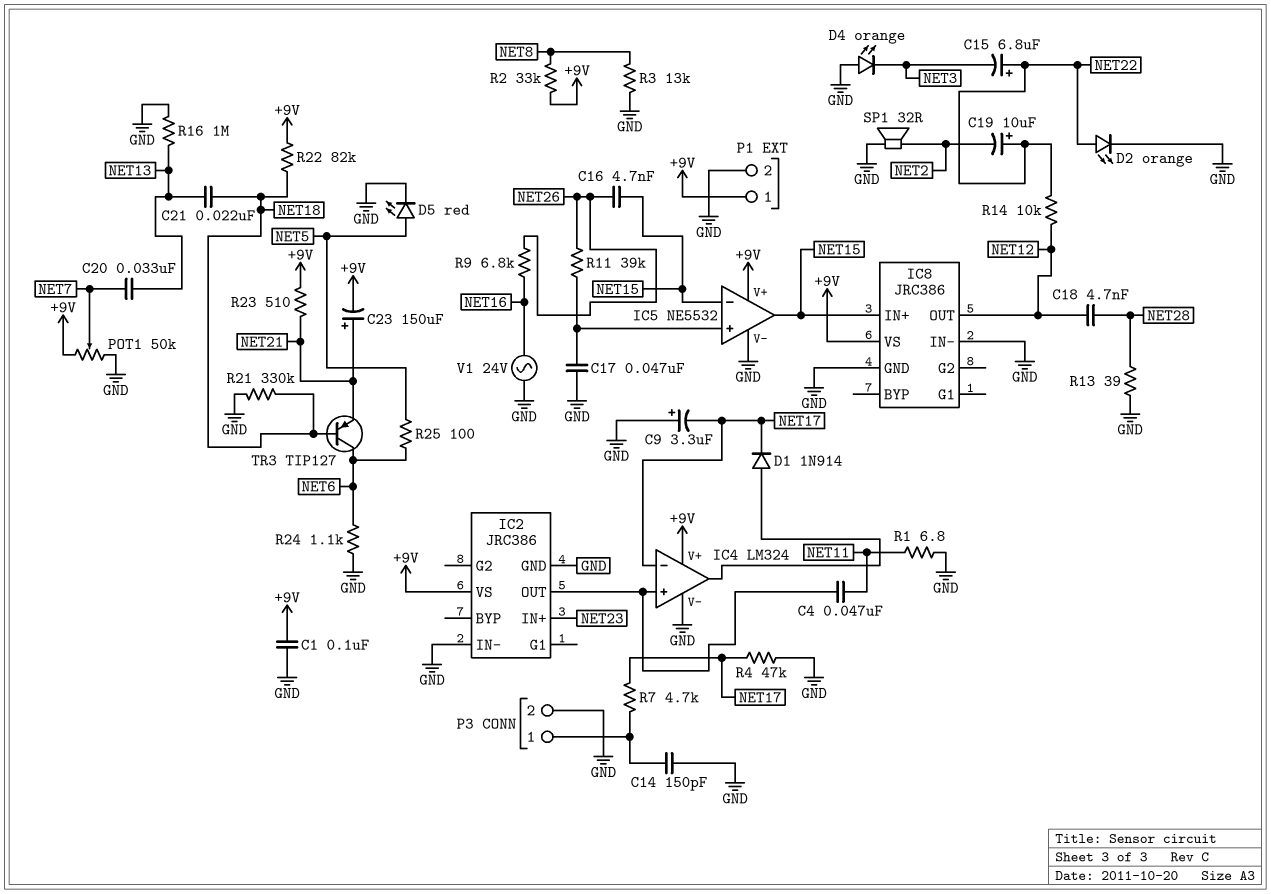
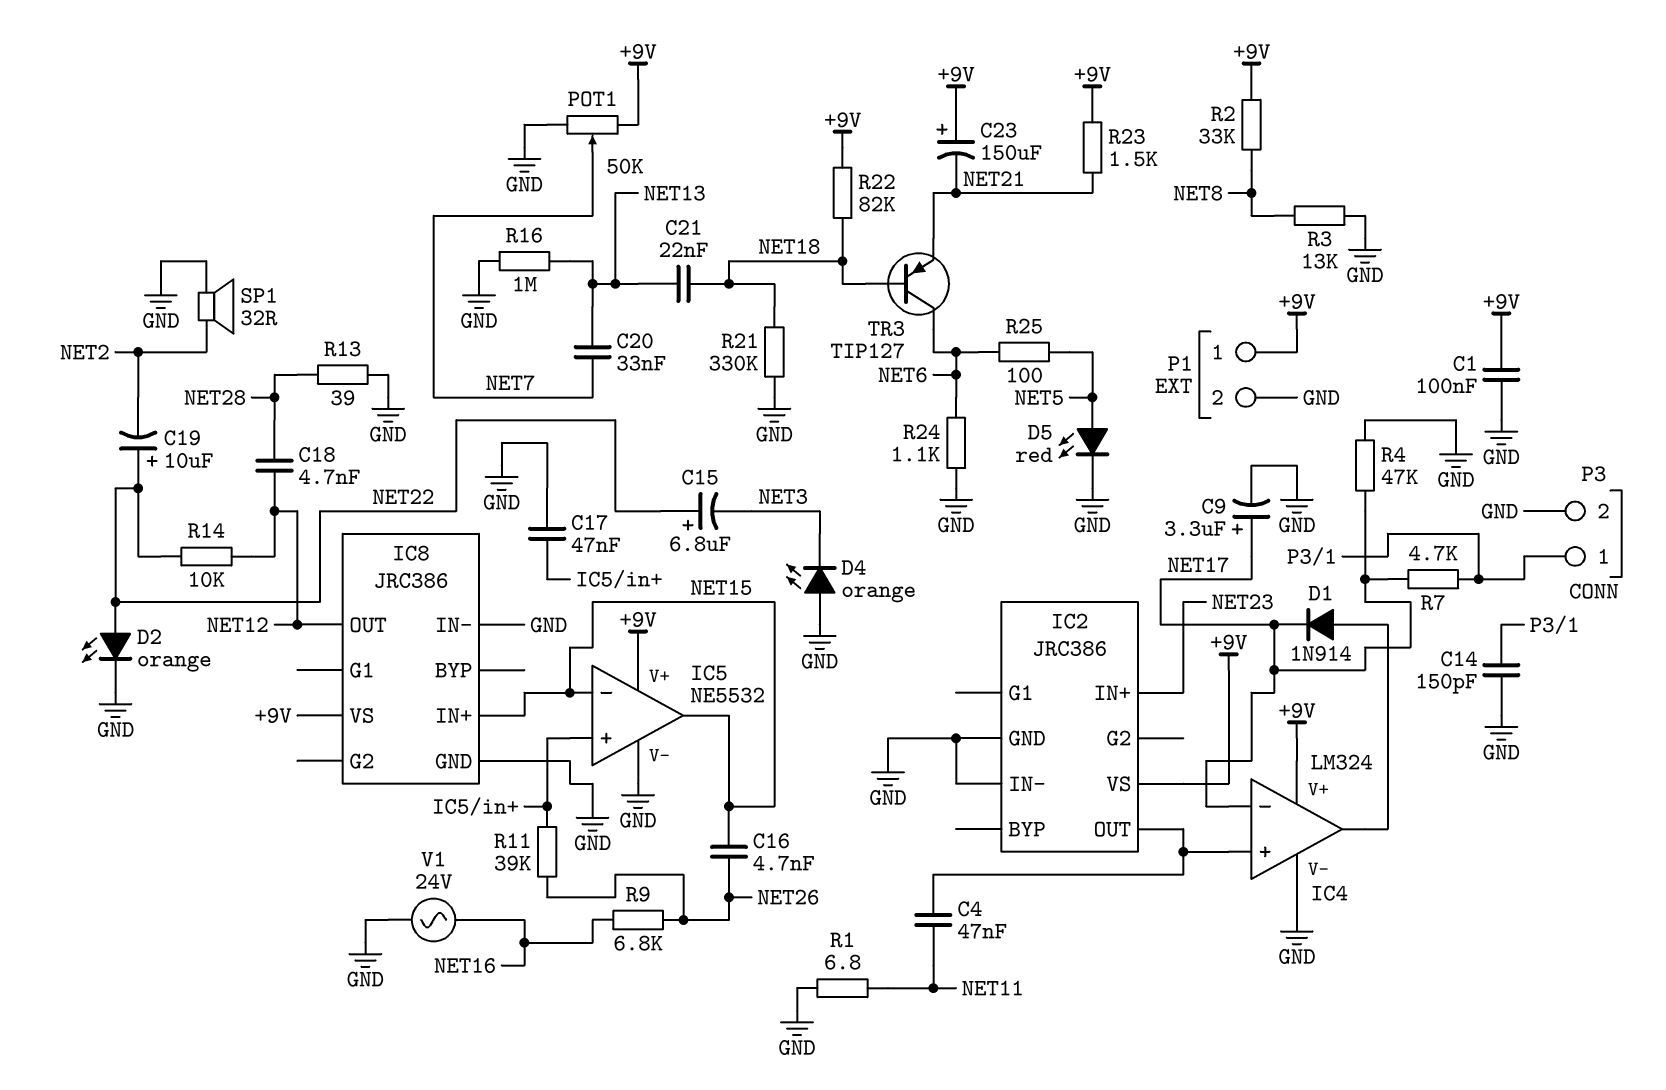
C9: 3.3uF (plus GND, minus NET17) -> 3.3uF (plus NET17, minus GND)
C23: 150uF (plus NET21, minus +9V) -> 150uF (plus +9V, minus NET21)
R23: 510 (+9V, NET21) -> 1.5k (+9V, NET21)

